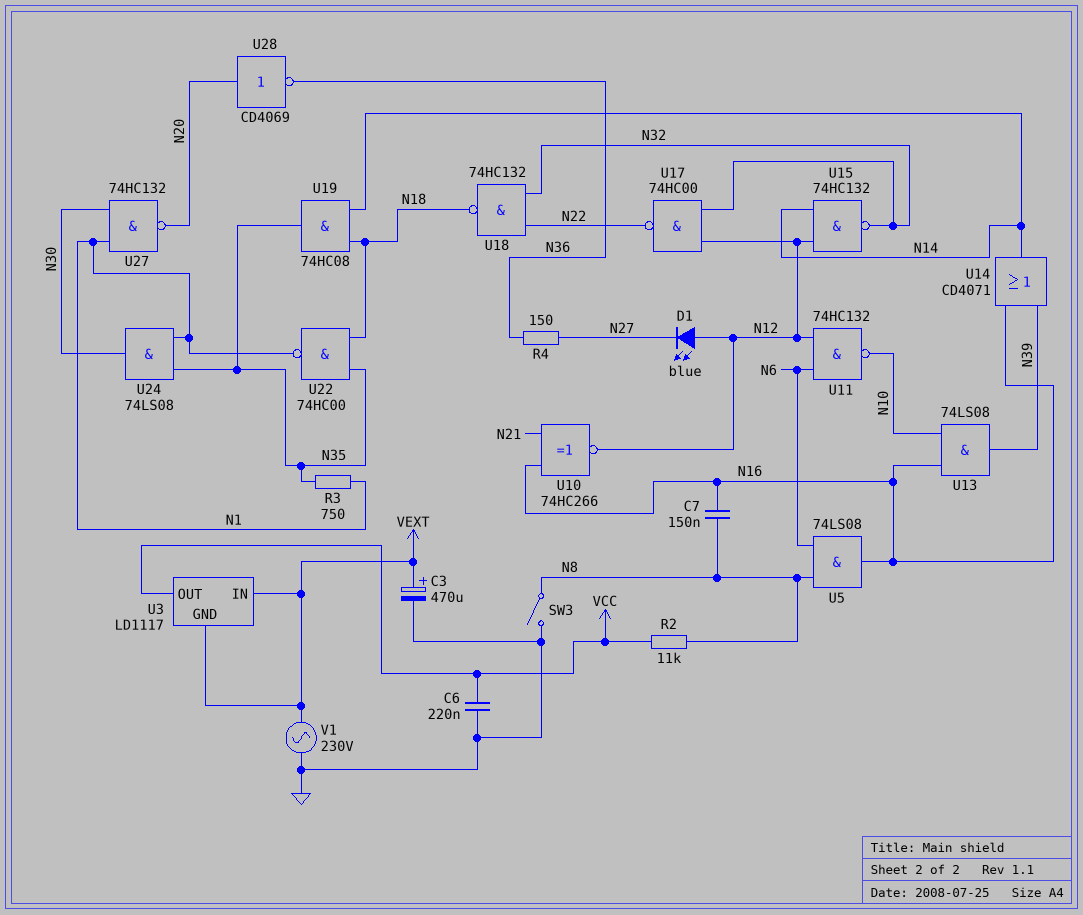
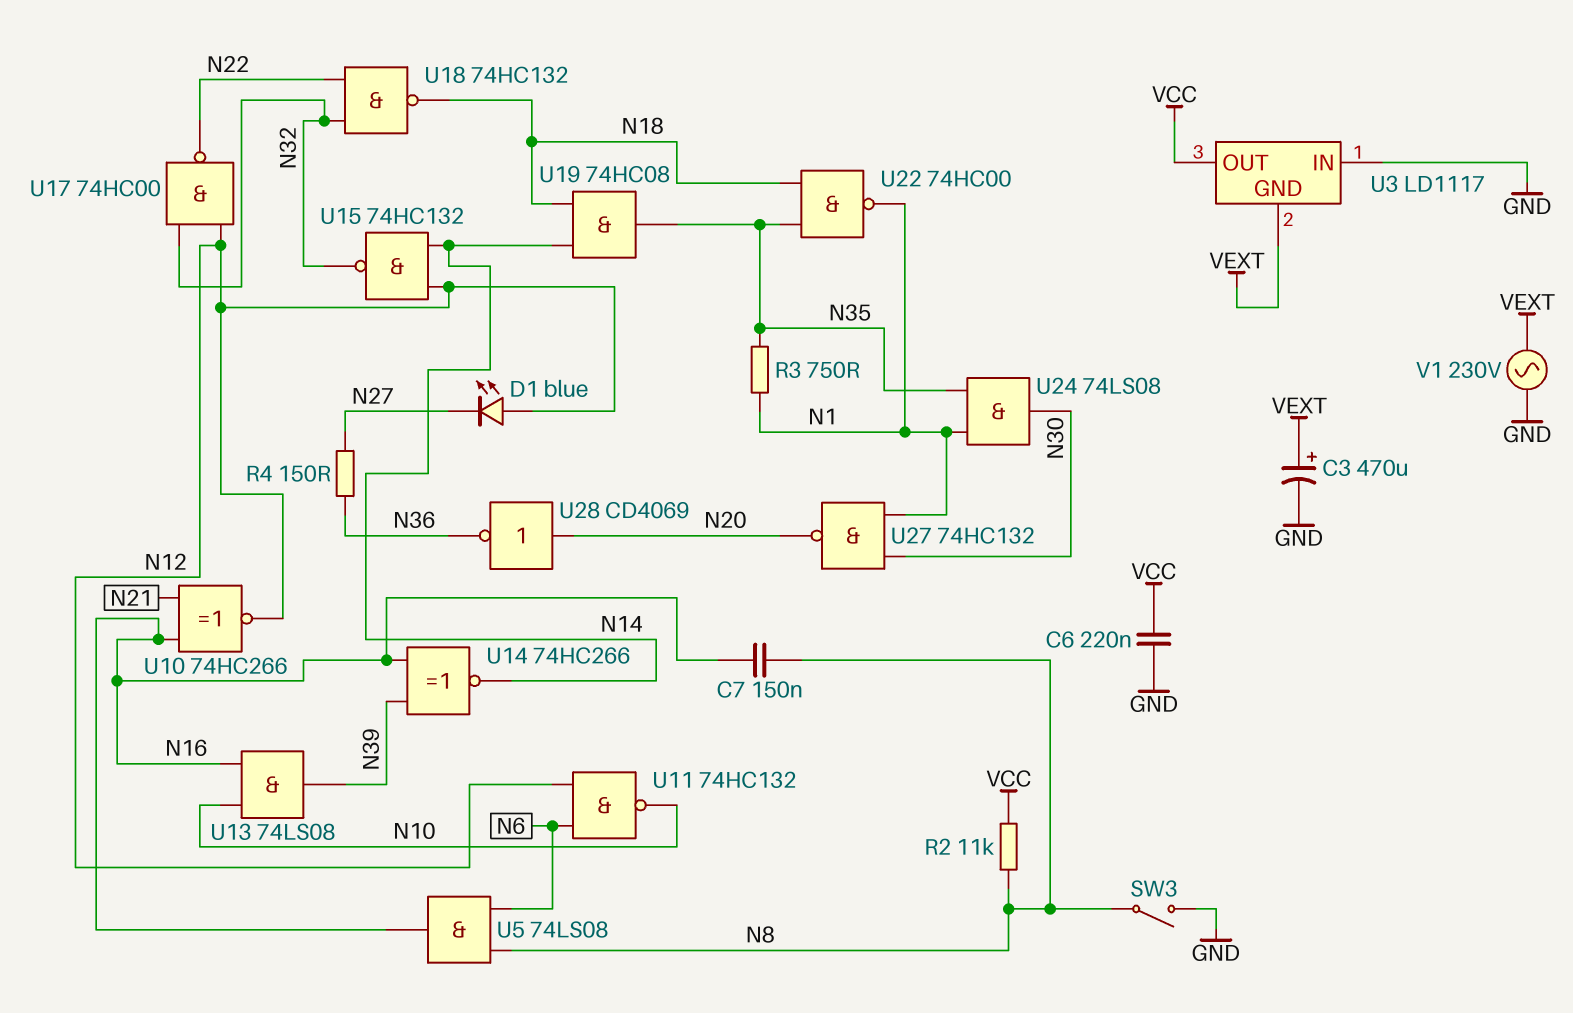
U3 pin IN: VEXT -> GND
U14: OR CD4071 (in N16, in N39, out N14) -> XNOR 74HC266 (in N16, in N39, out N14)

